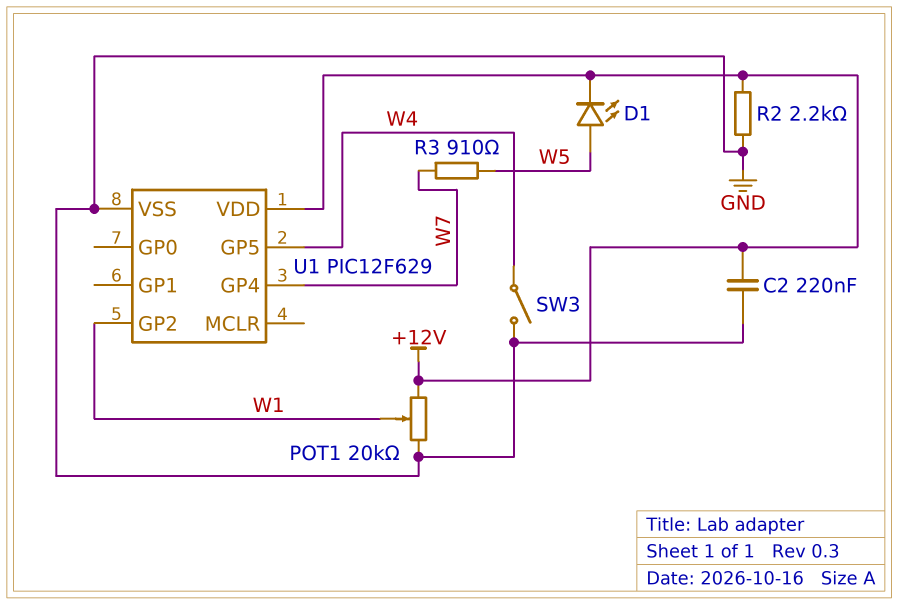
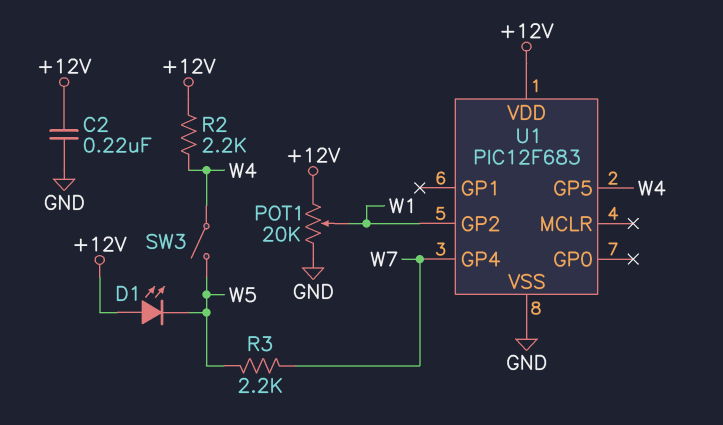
D1: LED (A W5, K +12V) -> LED (A +12V, K W5)
R2: 2.2k (+12V, GND) -> 2.2k (+12V, W4)
R3: 910 (W5, W7) -> 2.2k (W5, W7)
SW3: switch (GND, W4) -> switch (W4, W5)
U1: PIC12F629 -> PIC12F683

